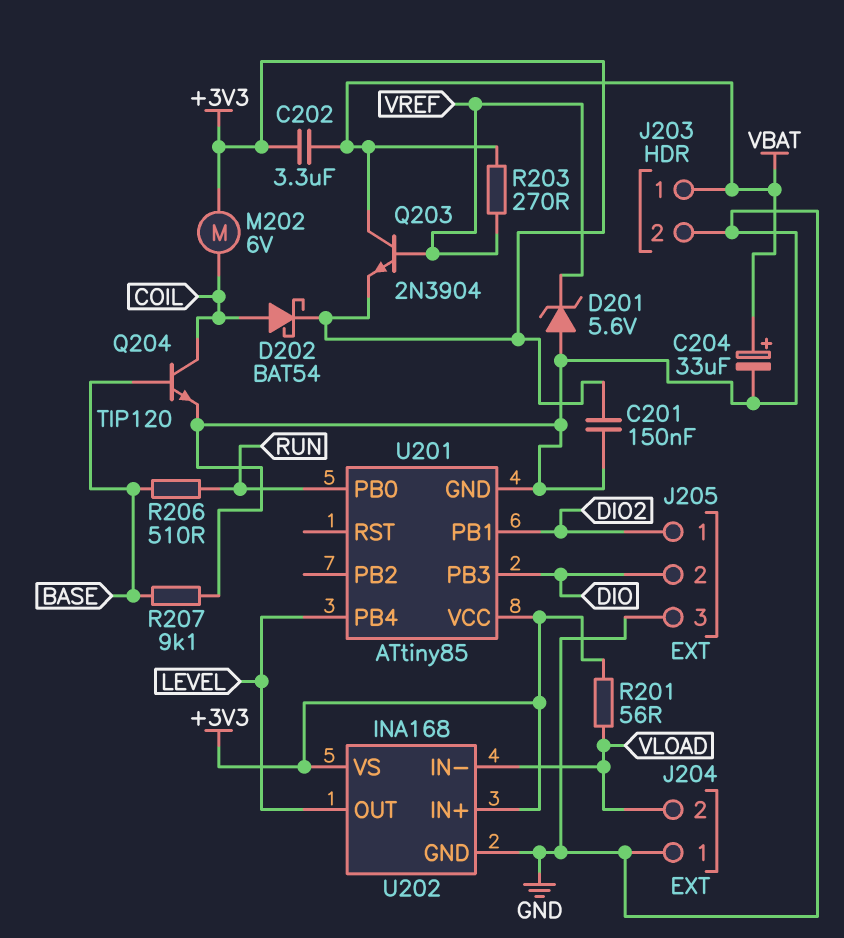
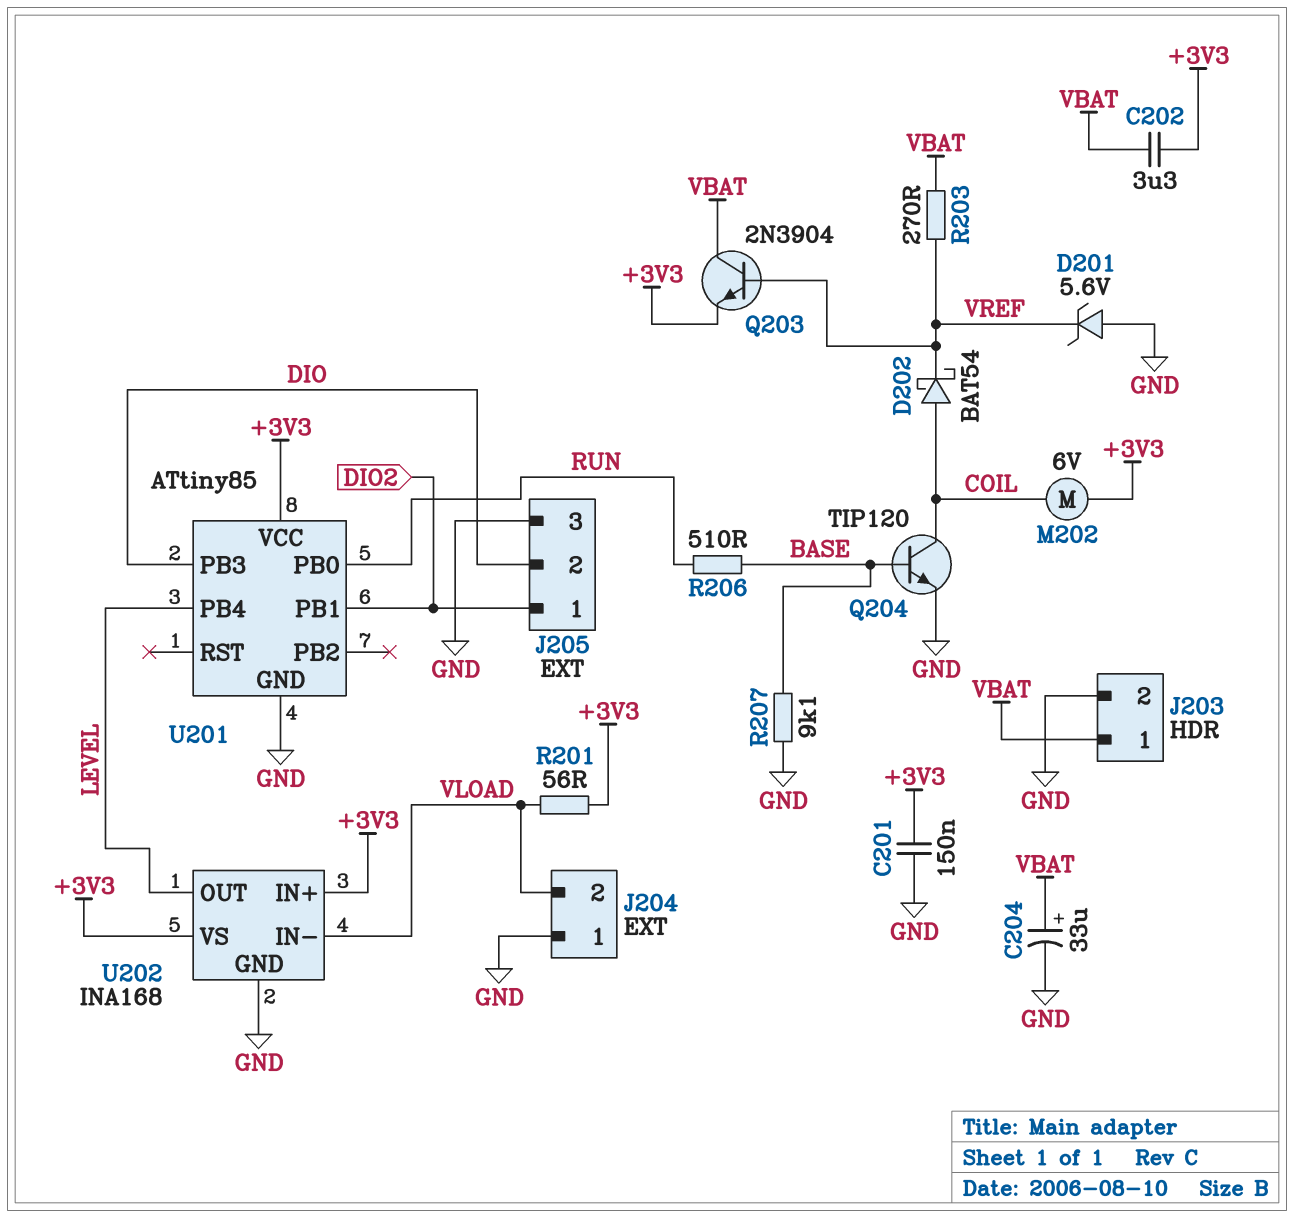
D202: schottky BAT54 (A COIL, K +3V3) -> schottky BAT54 (A COIL, K VREF)

